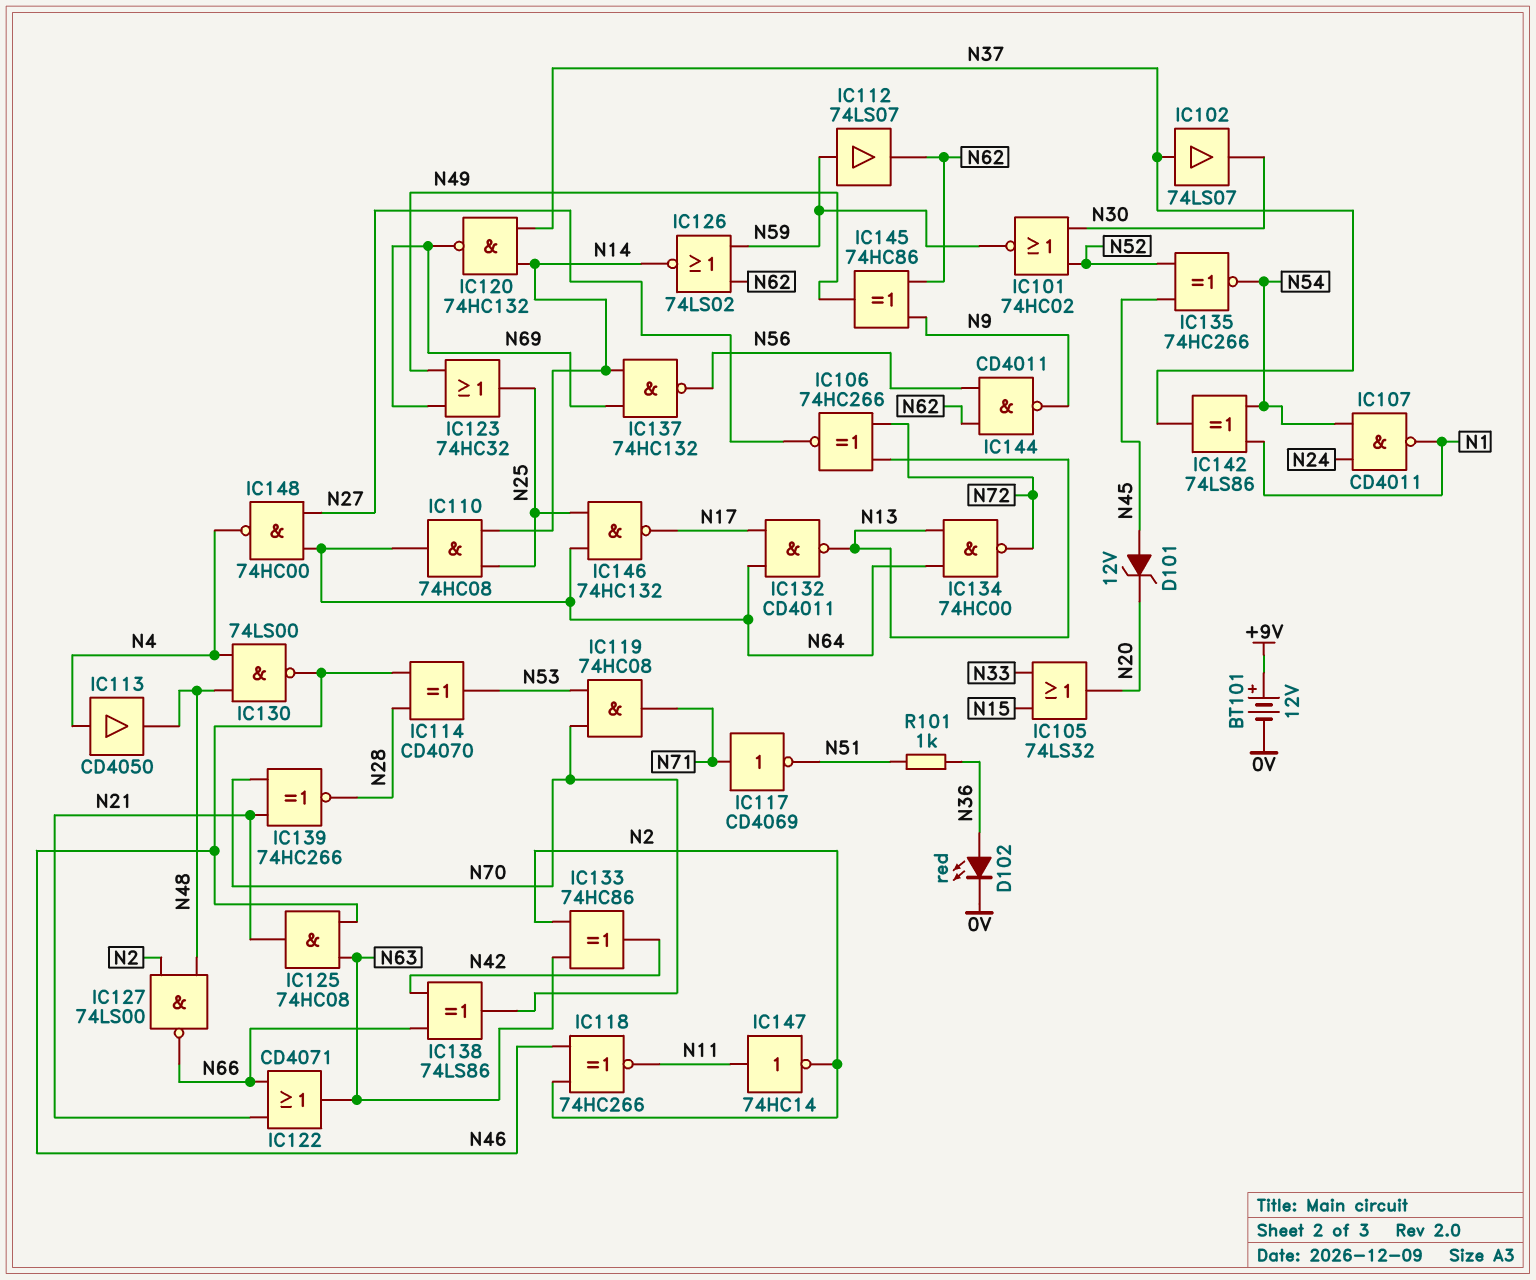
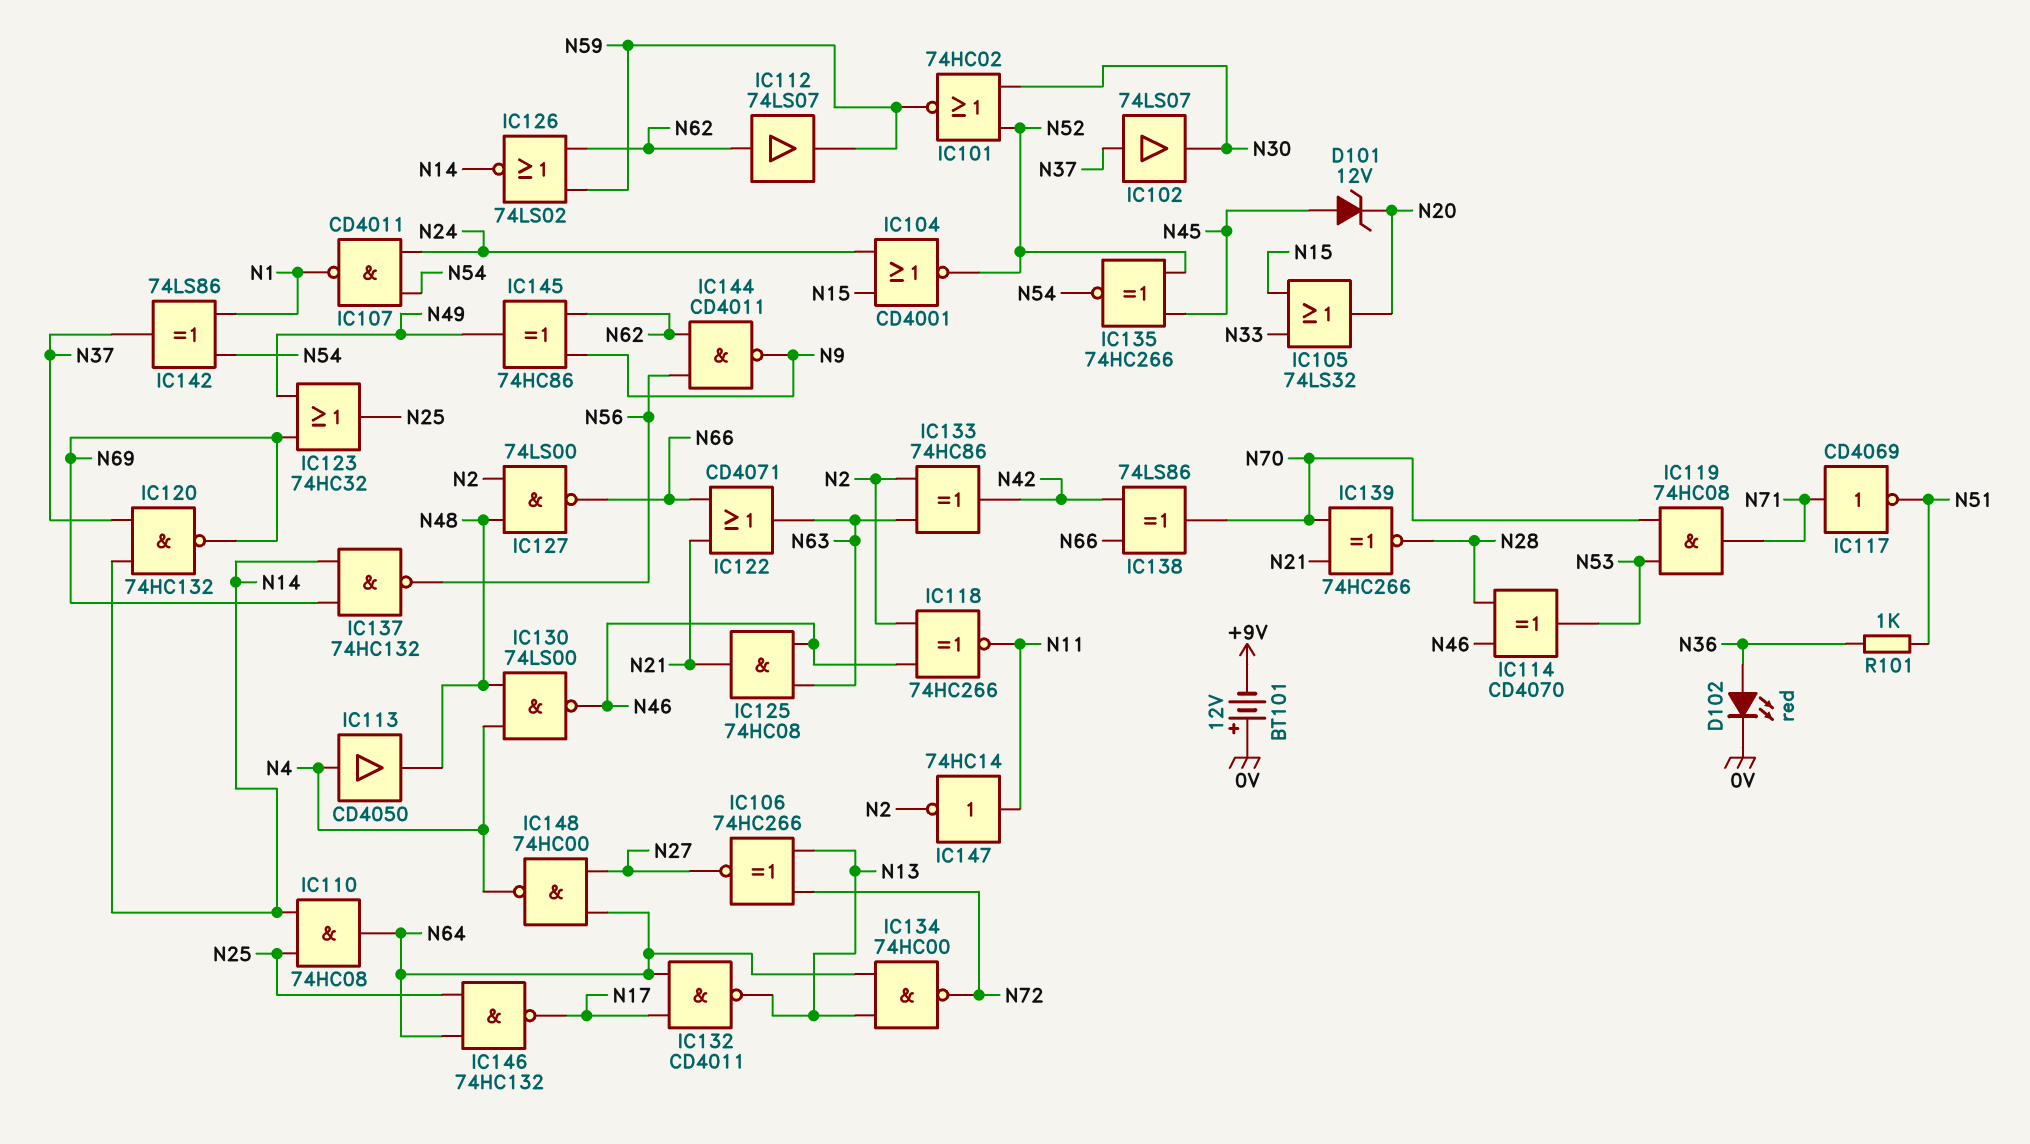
BT101: 12V (plus +9V, minus 0V) -> 12V (plus 0V, minus +9V)
IC104: none -> NOR CD4001 (in N15, in N24, out N52)
IC112: buffer 74LS07 (in N59, out N62) -> buffer 74LS07 (in N62, out N59)

